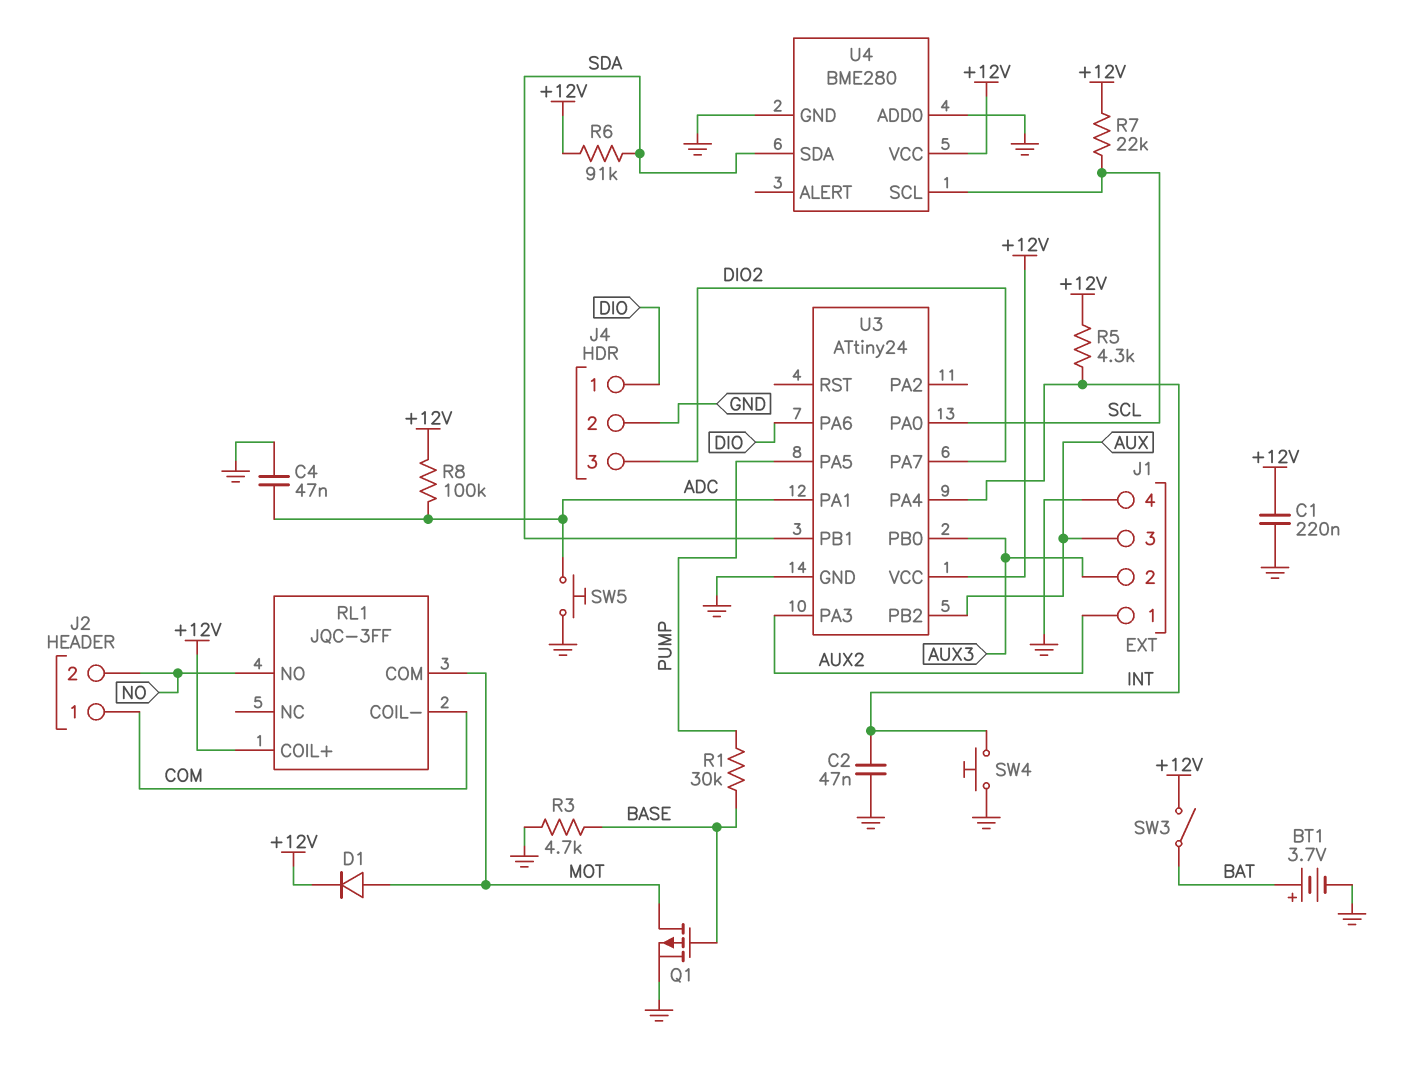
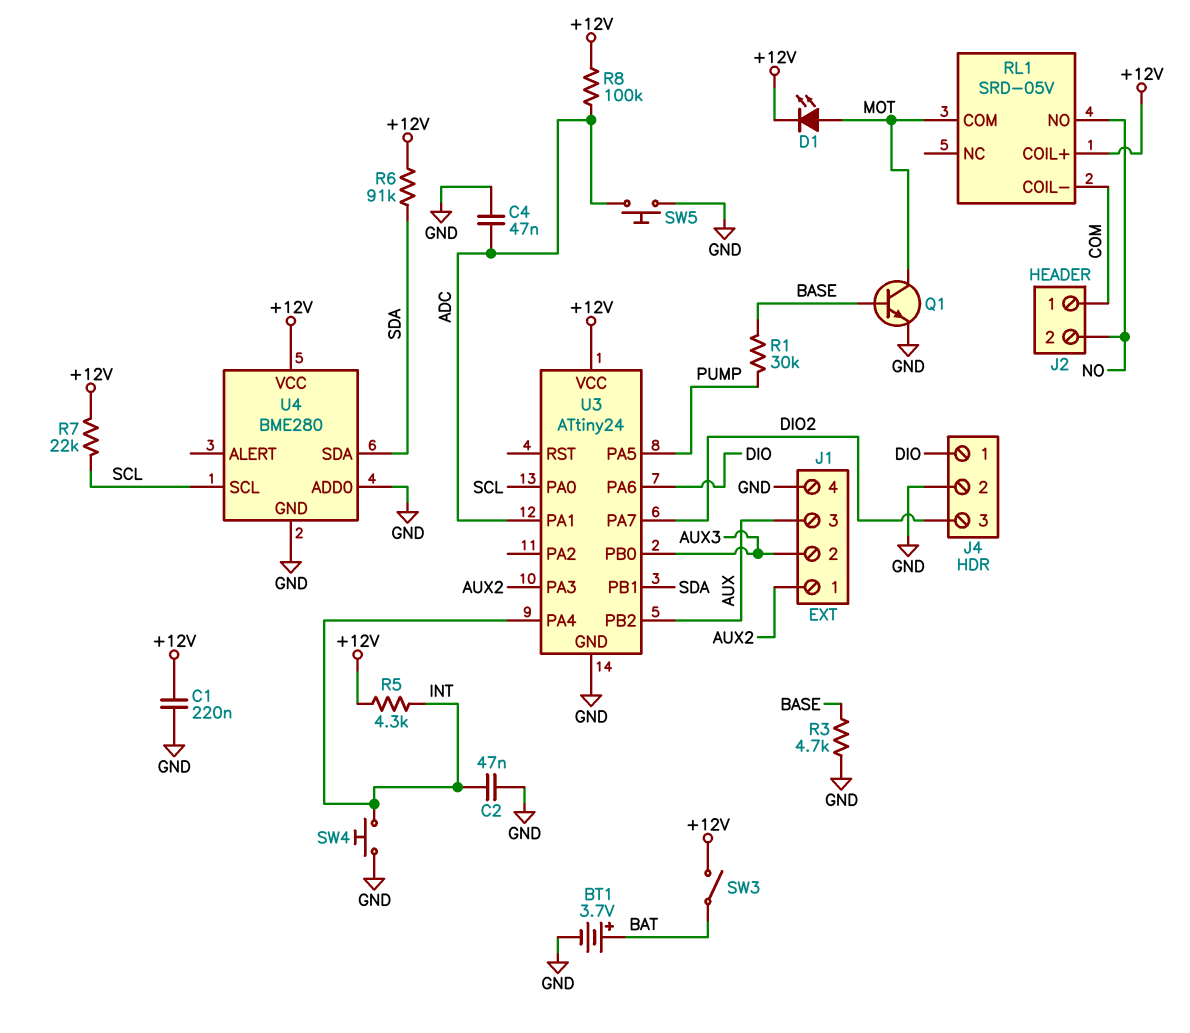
D1: diode (A MOT, K +12V) -> LED (A MOT, K +12V)
Q1: PMOS (G BASE, D MOT, S GND) -> NPN (B BASE, C MOT, E GND)
RL1: JQC-3FF -> SRD-05V

